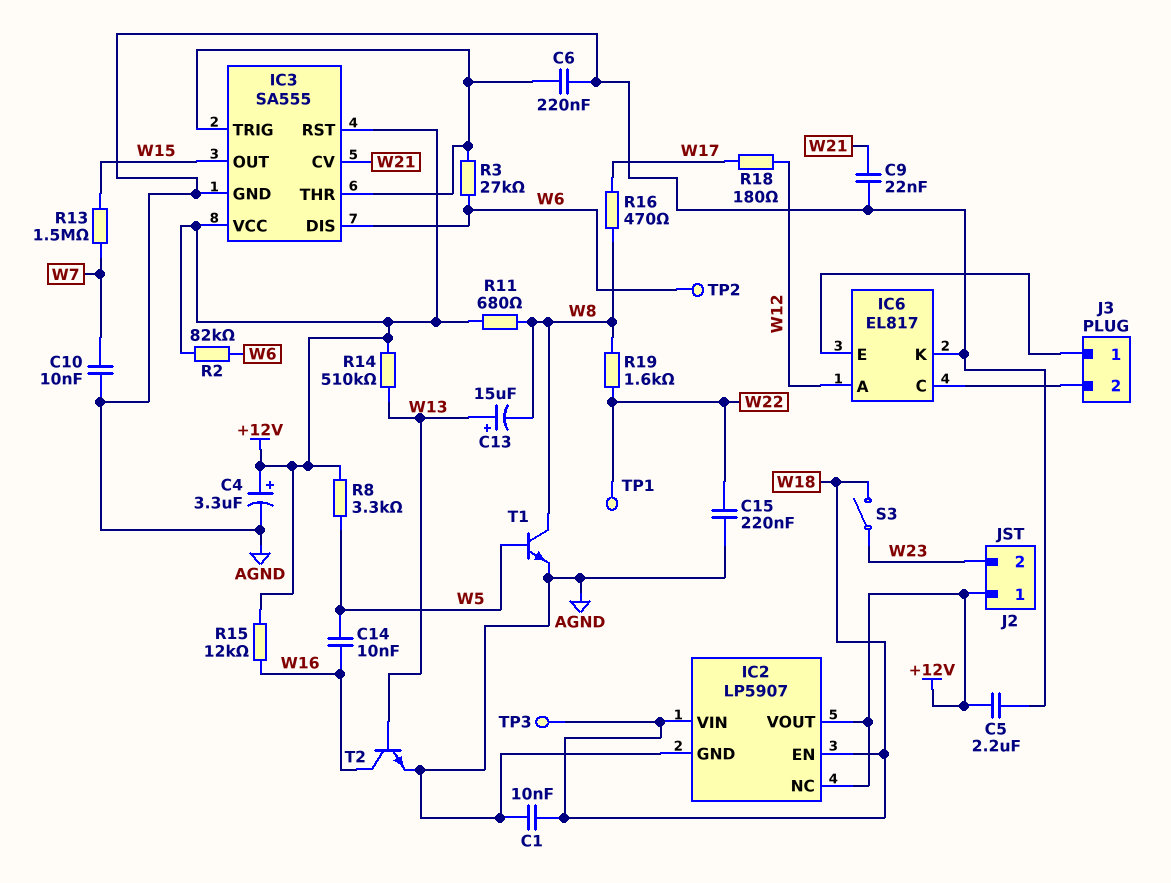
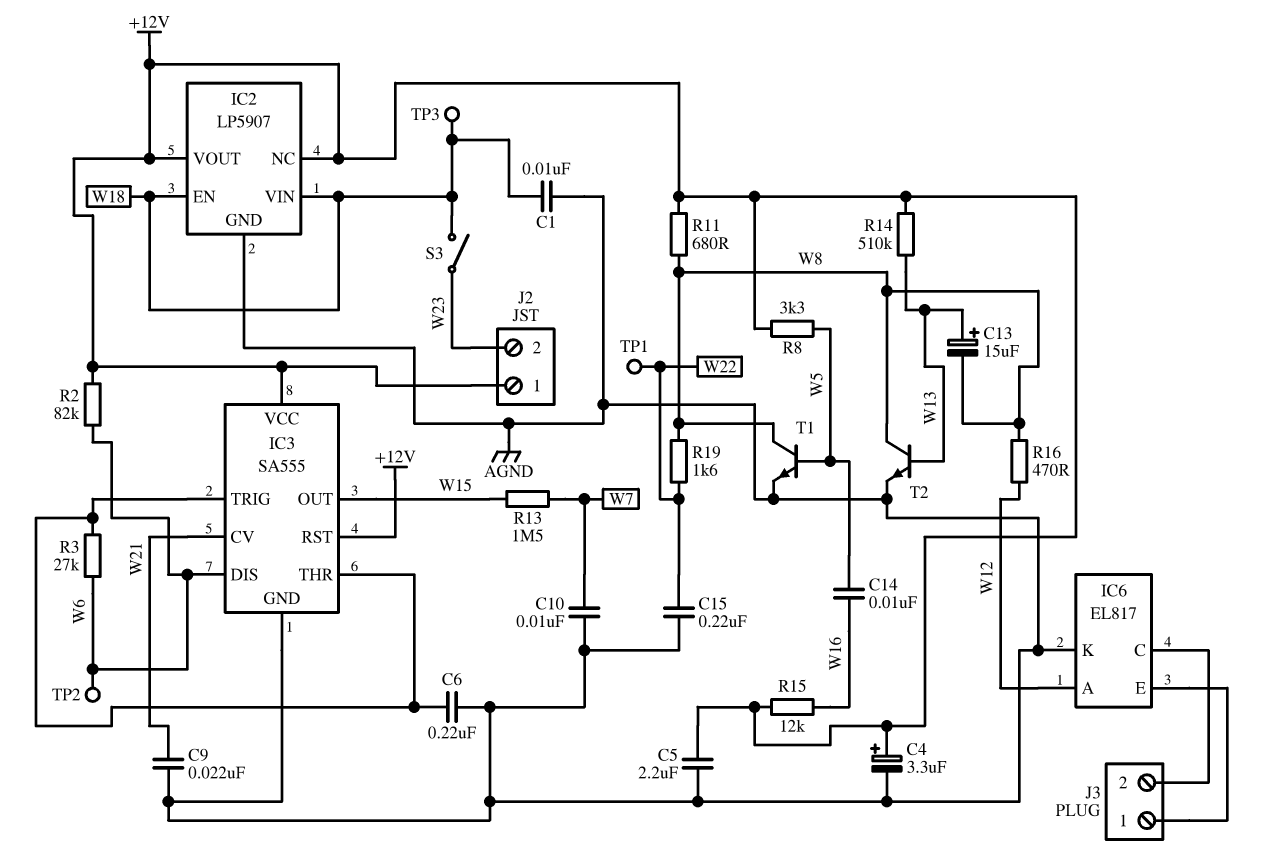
R16: 470 (W8, W17) -> 470 (W8, W12)
R18: 180 (W12, W17) -> none
T2: NPN (B W13, C W16, E AGND) -> NPN (B W13, C W8, E AGND)

